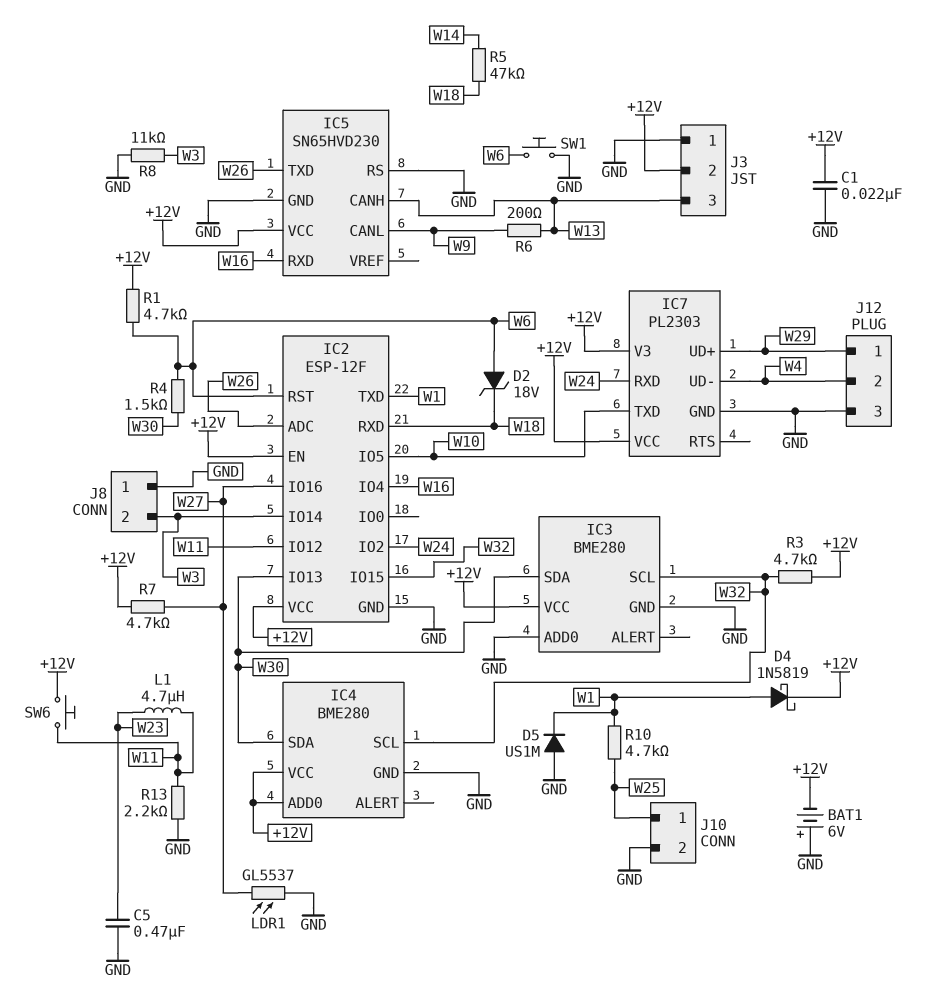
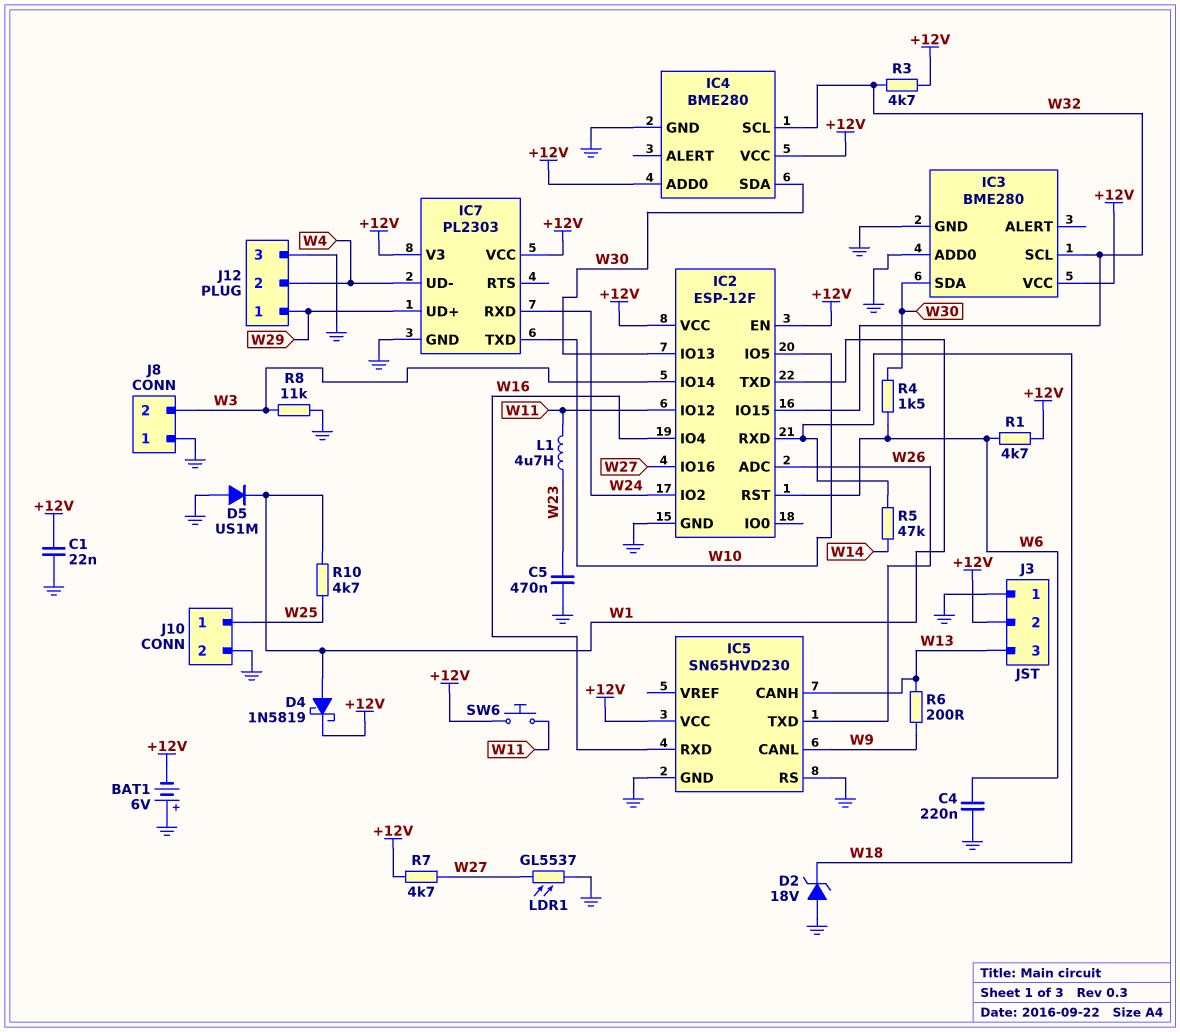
C4: none -> 220nF (GND, W6)
D2: zener 18V (A W6, K W18) -> zener 18V (A GND, K W18)
R13: 2.2k (GND, W11) -> none
SW1: button (GND, W6) -> none

